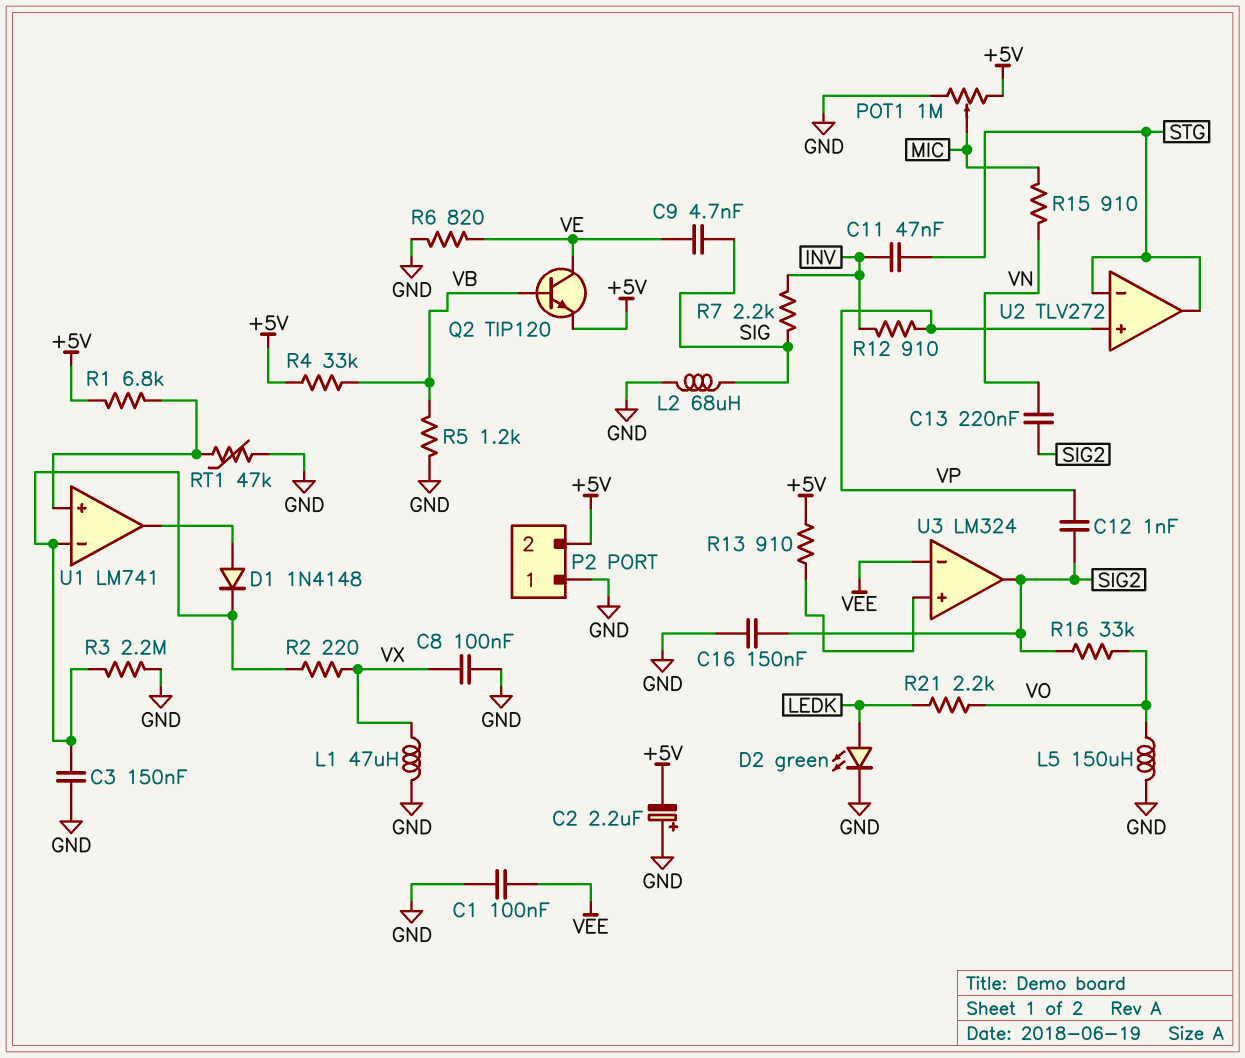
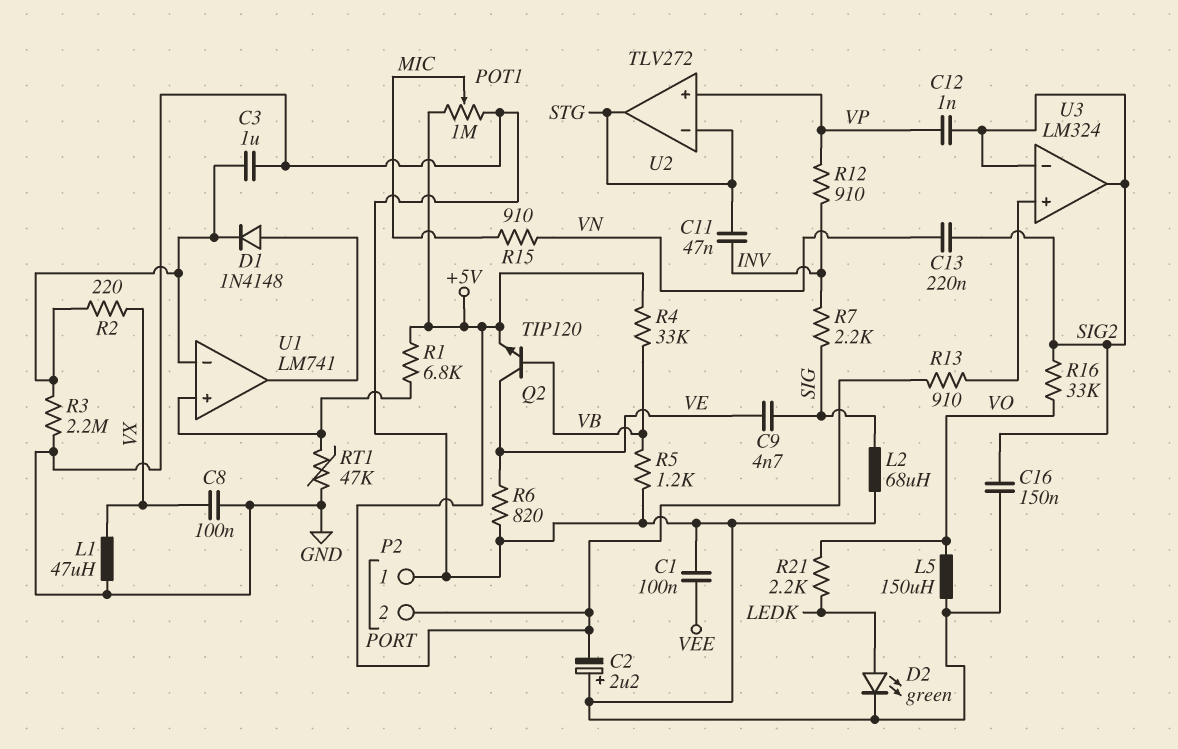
C3: 150nF (GND, U1/in-) -> 1uF (GND, U1/in-)
U3 pin in-: VEE -> SIG2

